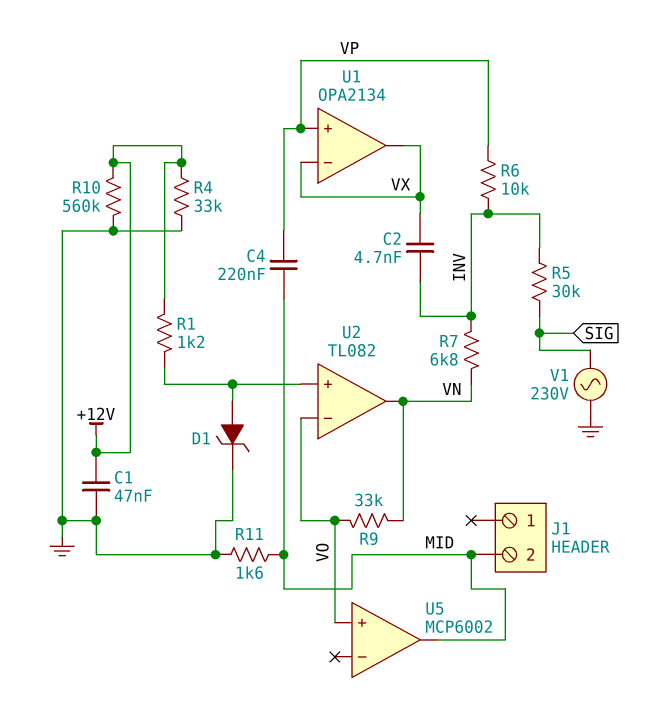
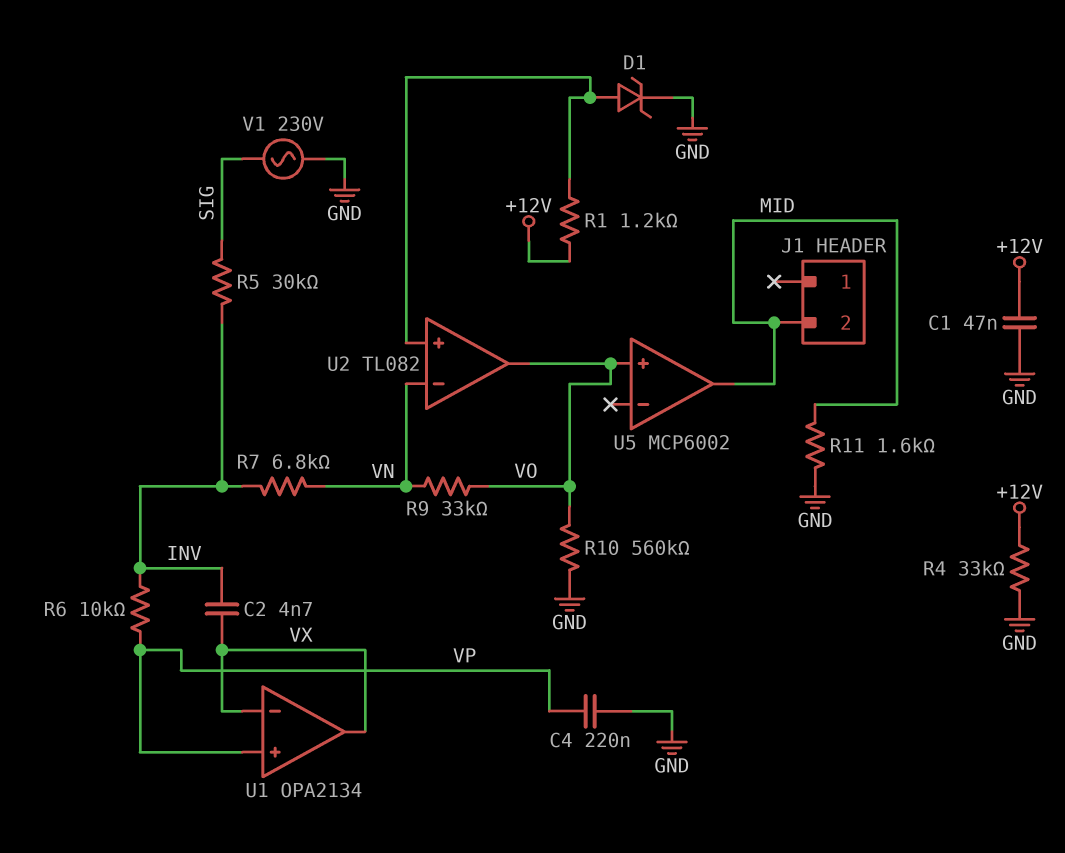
C4: 220nF (MID, VP) -> 220nF (GND, VP)
R10: 560k (+12V, GND) -> 560k (GND, VO)
U2 pin in-: VO -> VN
U2 pin out: VN -> VO

